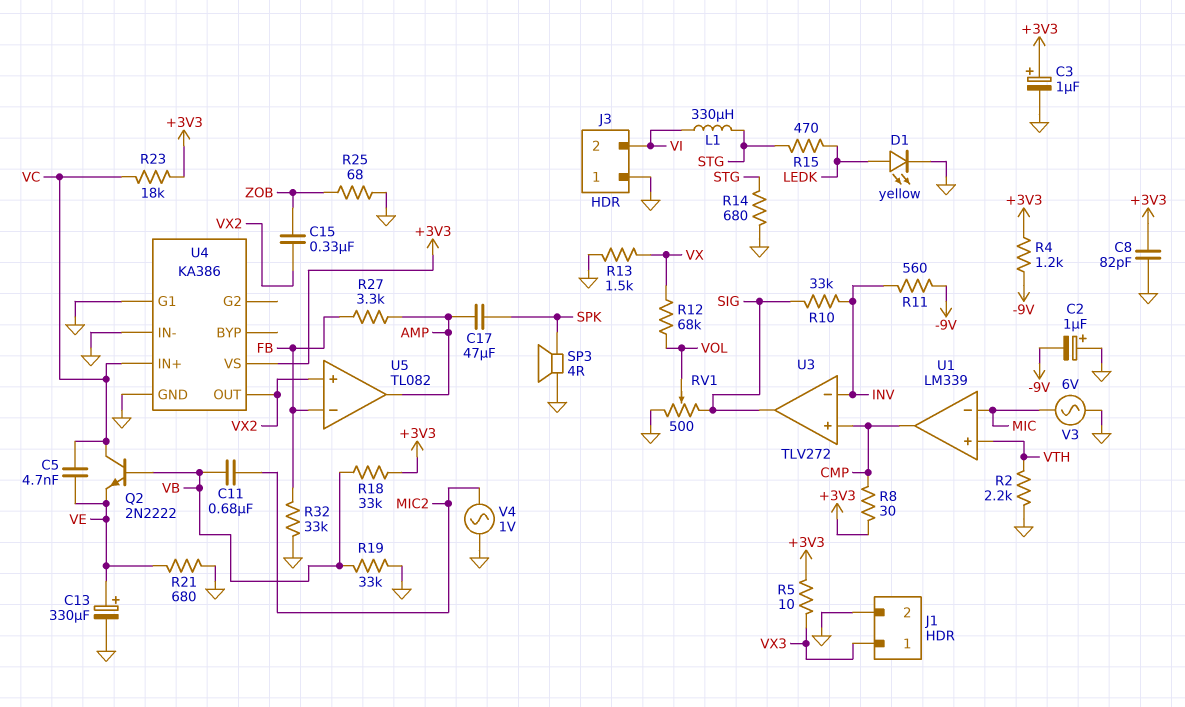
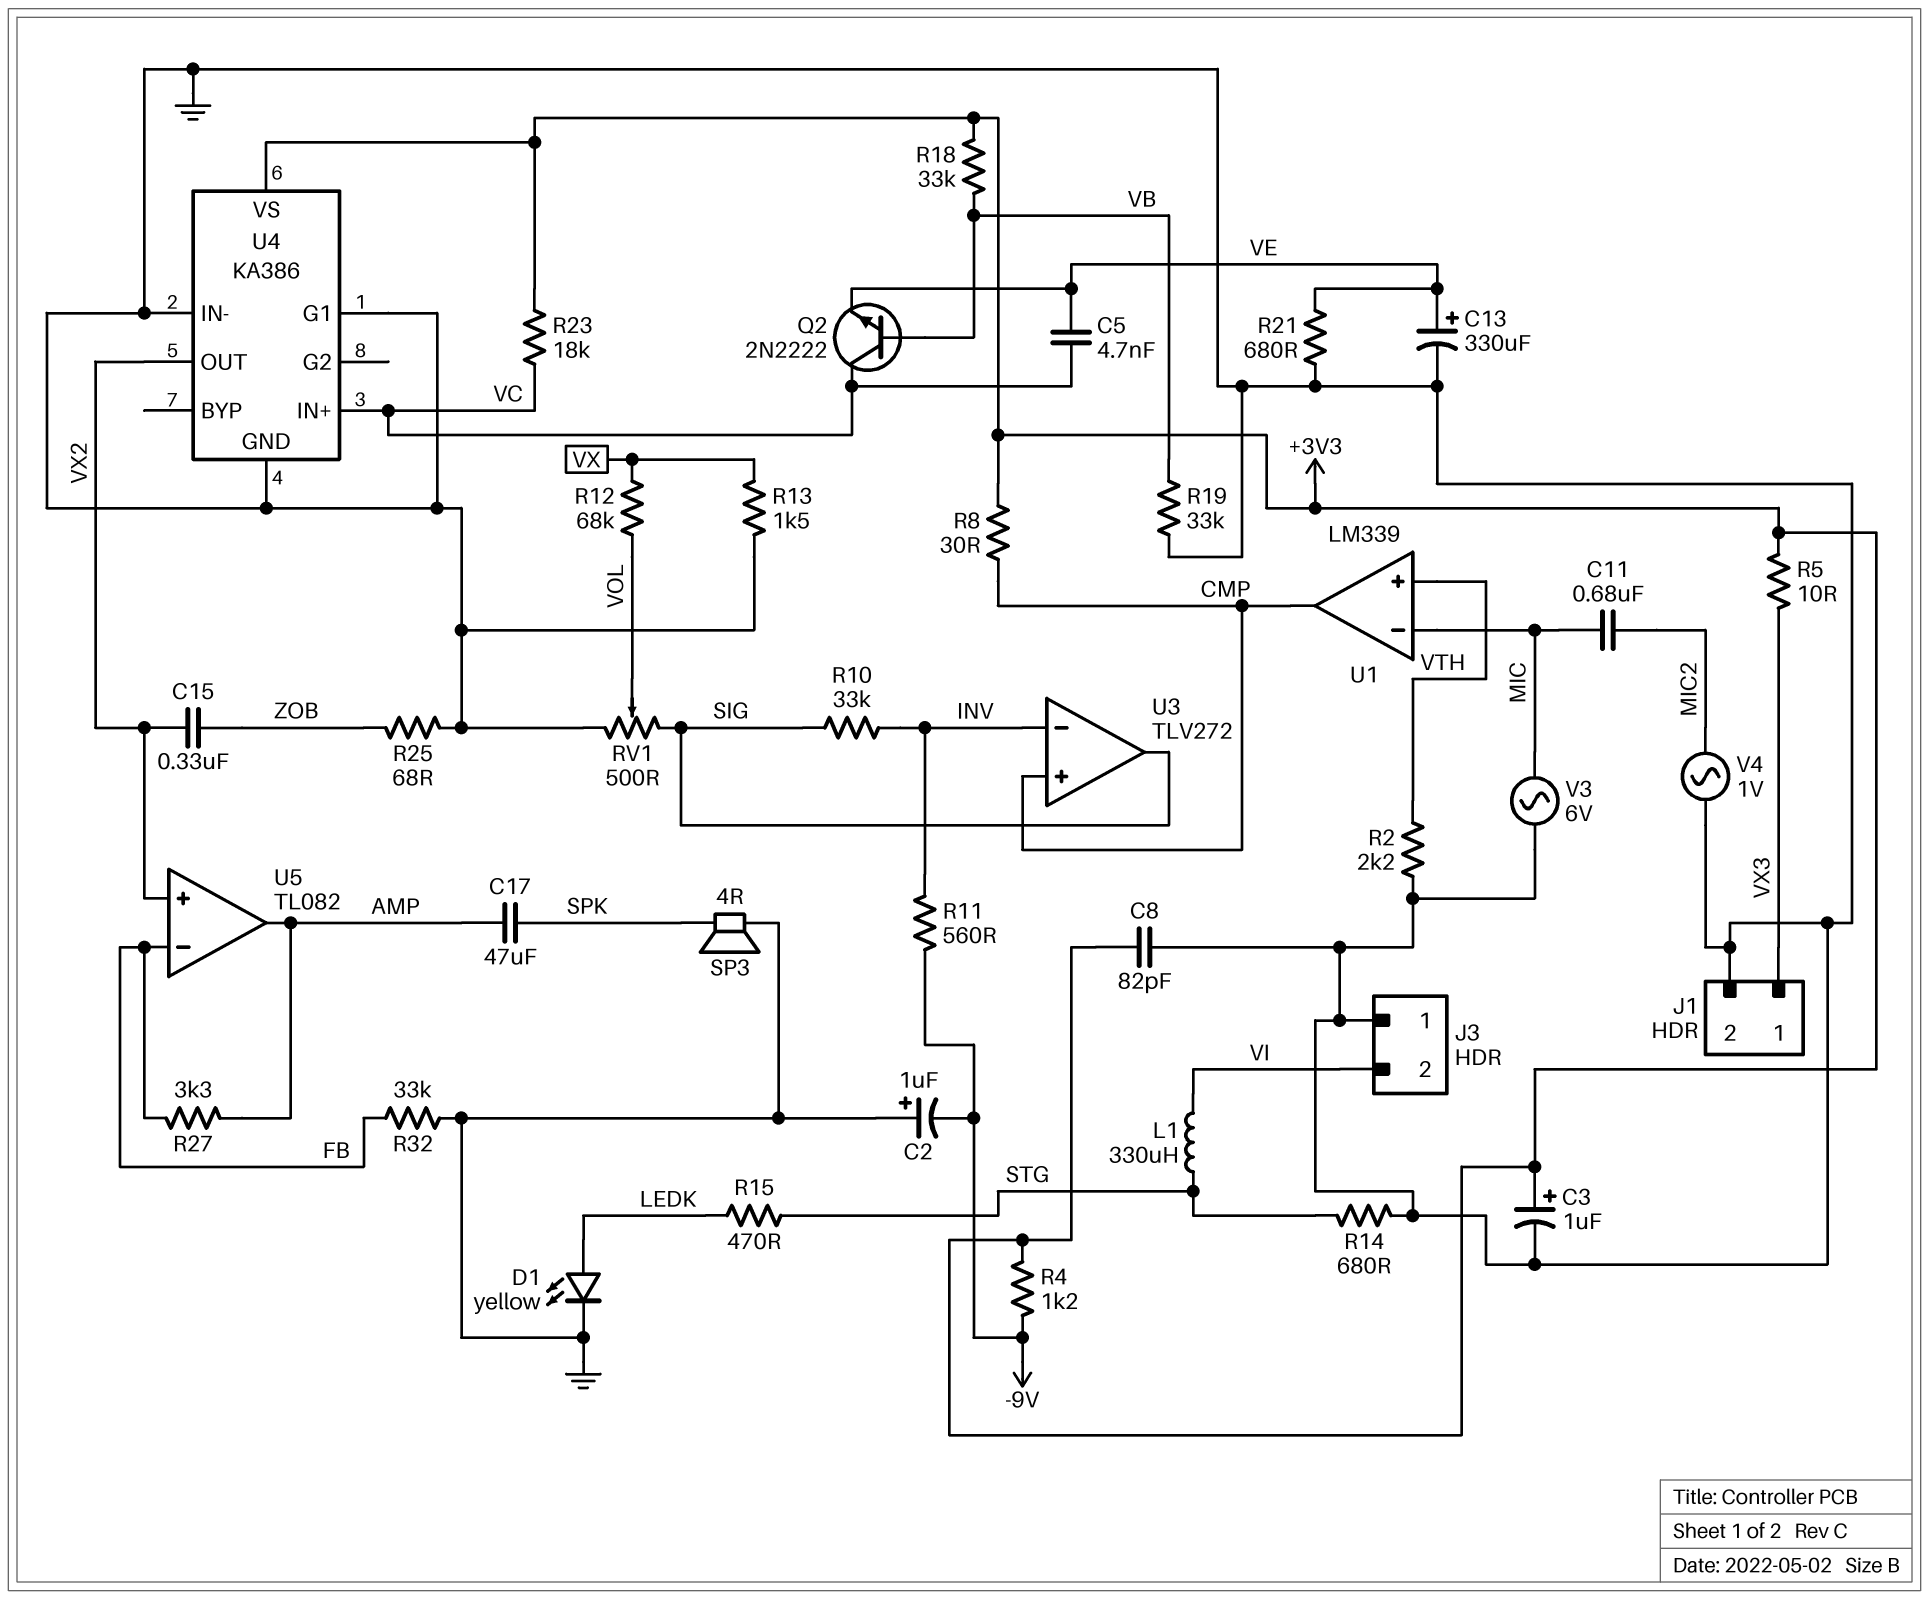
C11: 680nF (MIC2, VB) -> 680nF (MIC, MIC2)

